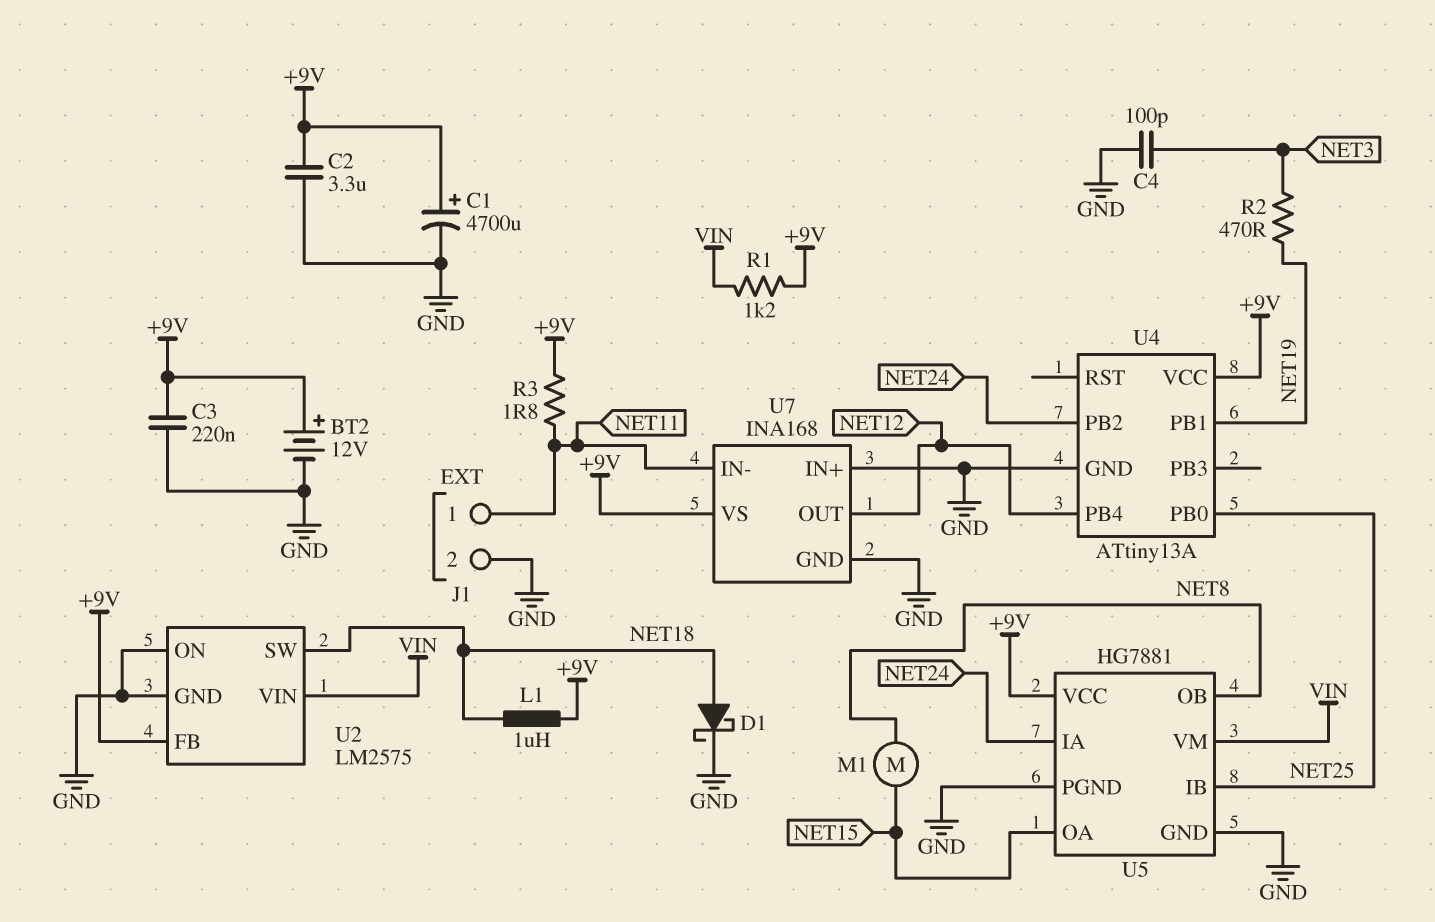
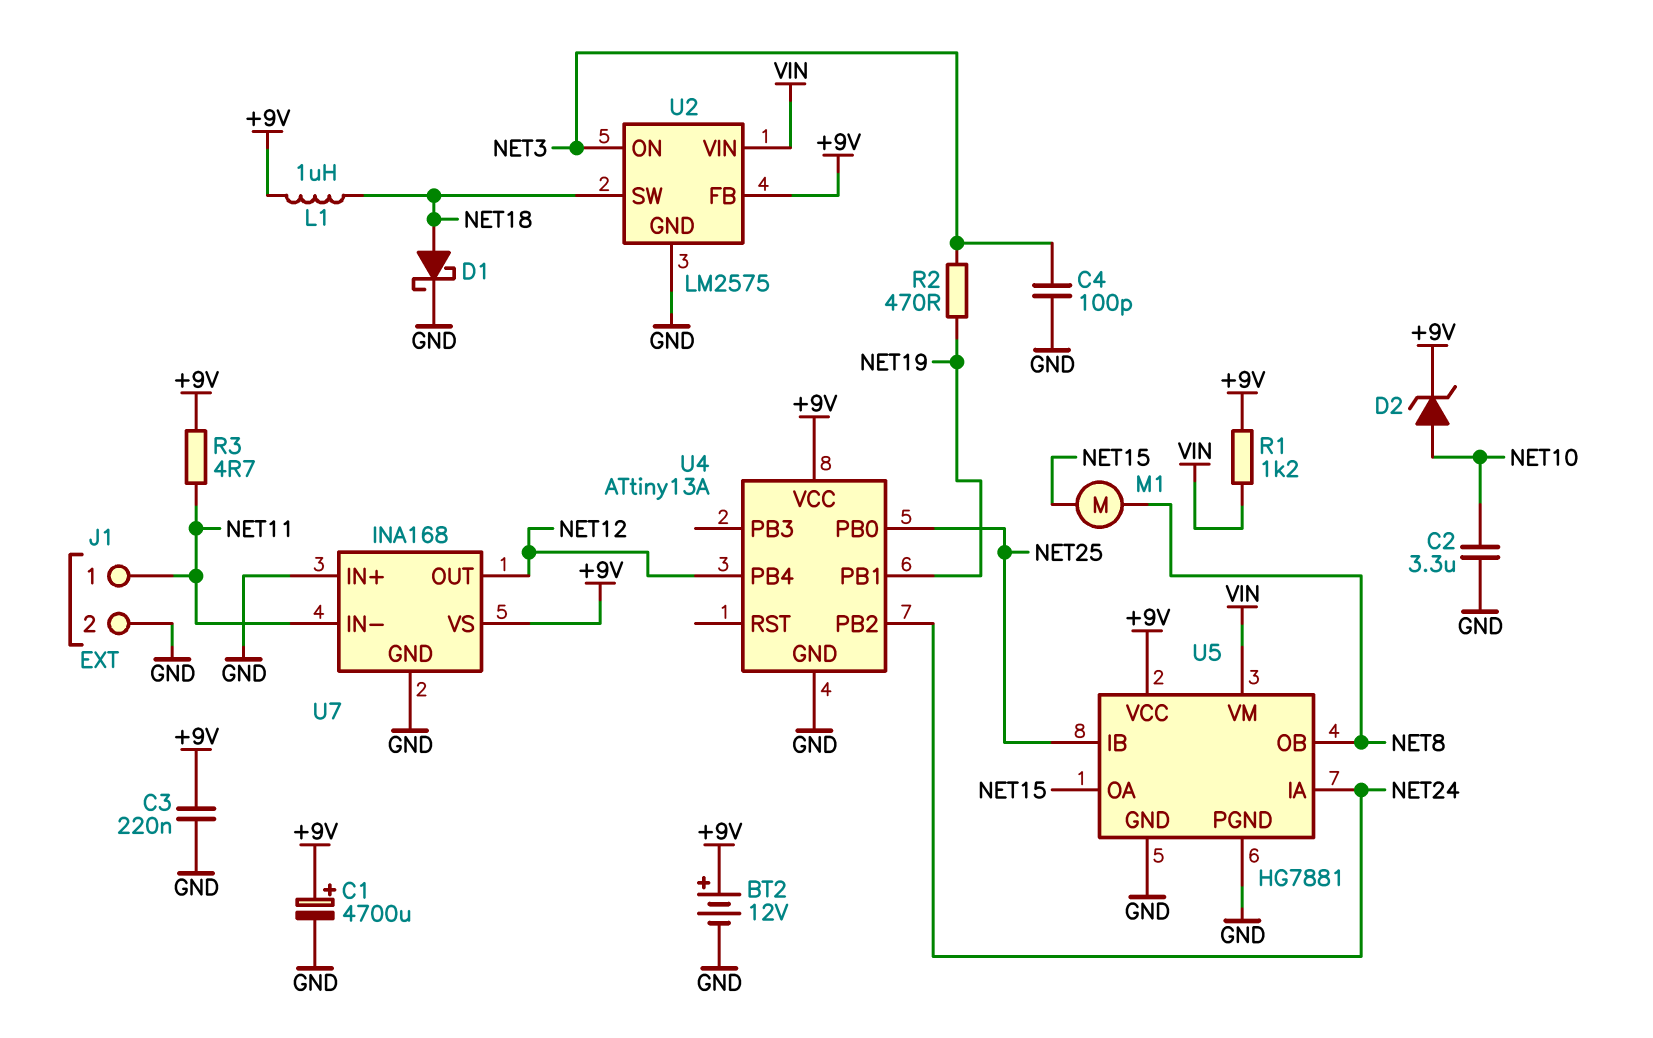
C2: 3.3uF (+9V, GND) -> 3.3uF (GND, NET10)
D2: none -> zener (A NET10, K +9V)
R3: 1.8 (+9V, NET11) -> 4.7 (+9V, NET11)
U2 pin ON: GND -> NET3

